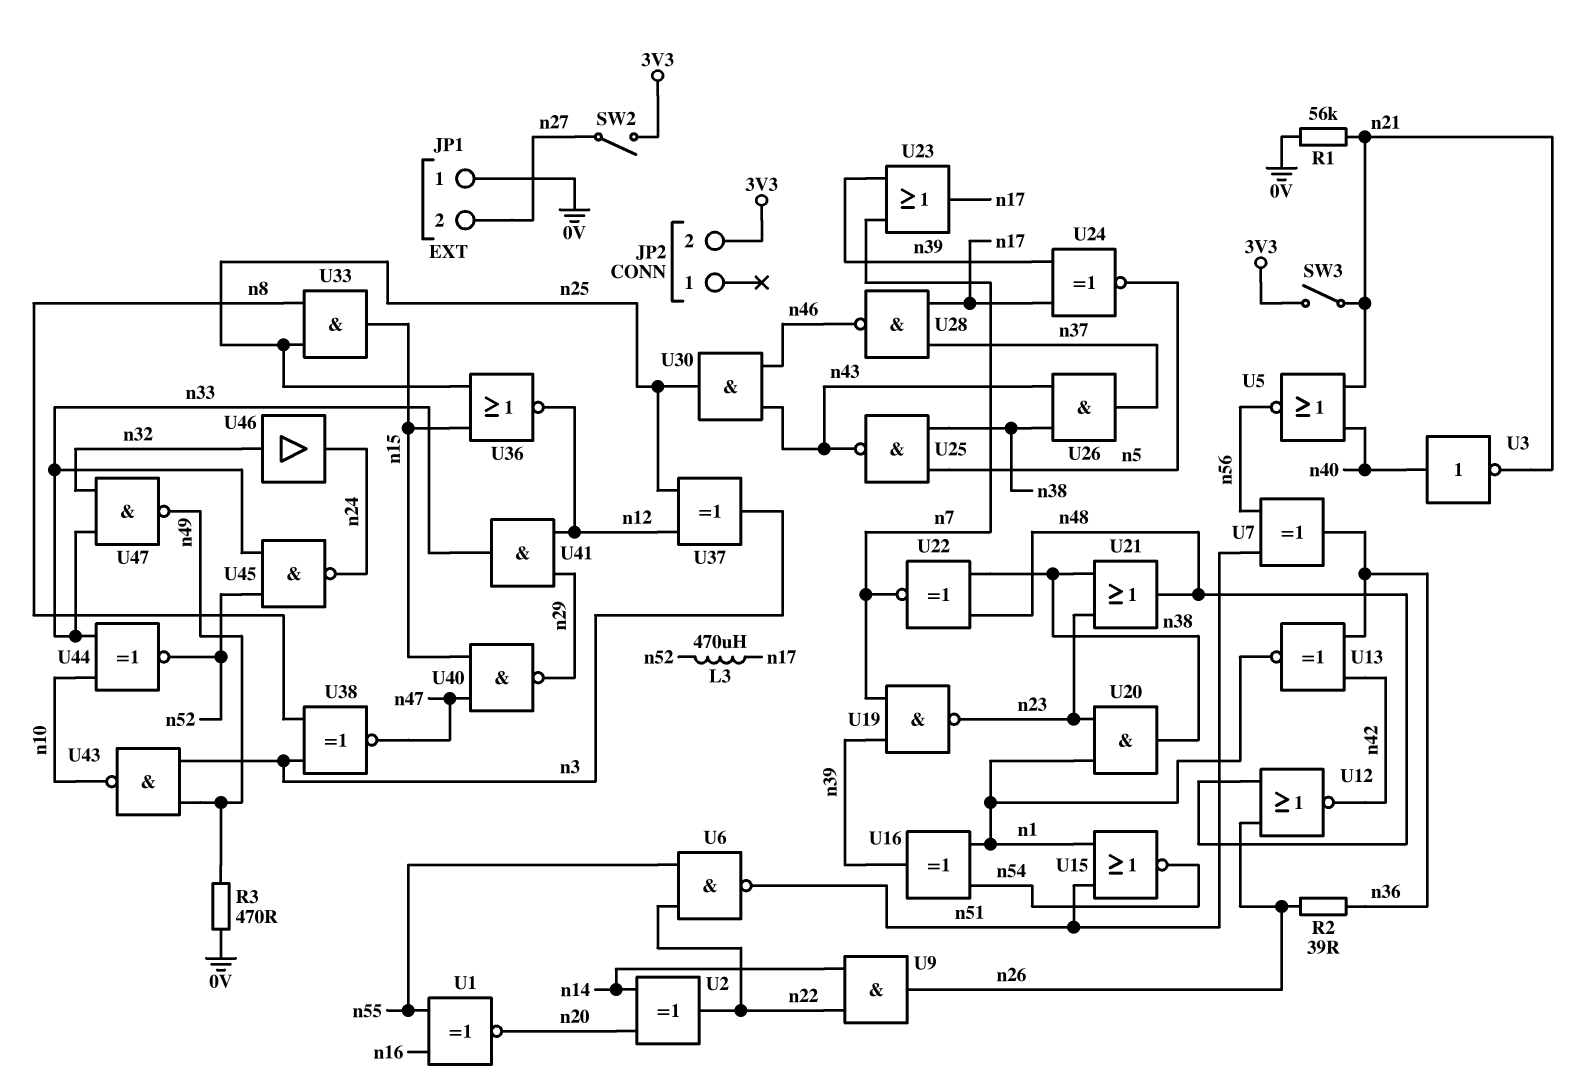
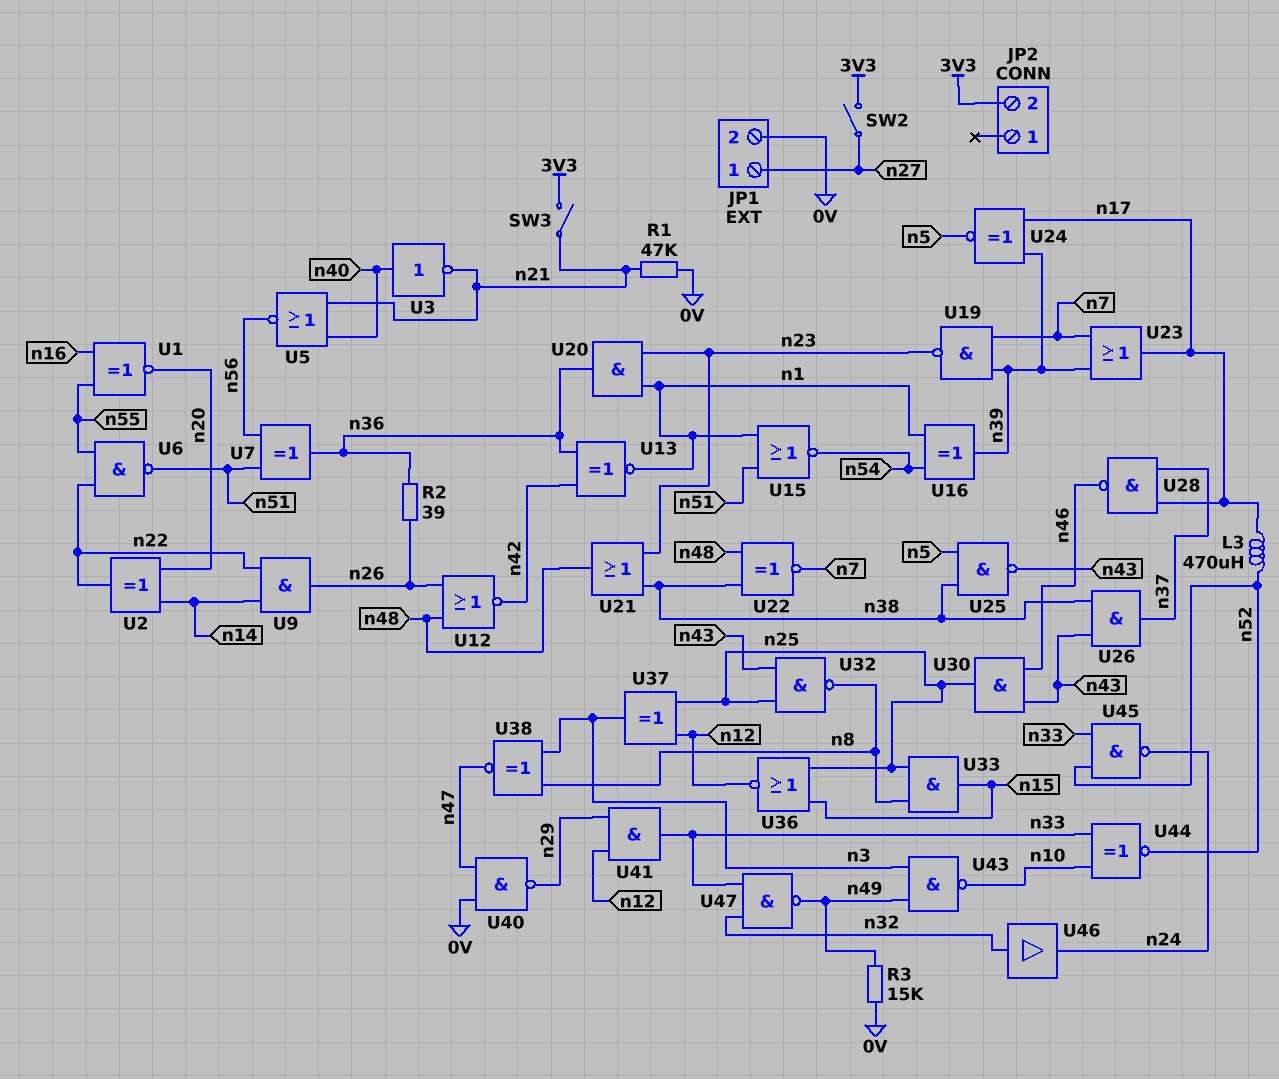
JP1 pin 1: 0V -> n27
JP1 pin 2: n27 -> 0V
R1: 56k (0V, n21) -> 47k (0V, n21)
R3: 470 (0V, n49) -> 15k (0V, n49)
U20: AND (in n1, in n23, out n38) -> AND (in n1, in n23, out n36)
U32: none -> NAND (in n25, in n43, out n8)
U40: NAND (in n15, in n47, out n29) -> NAND (in 0V, in n47, out n29)

